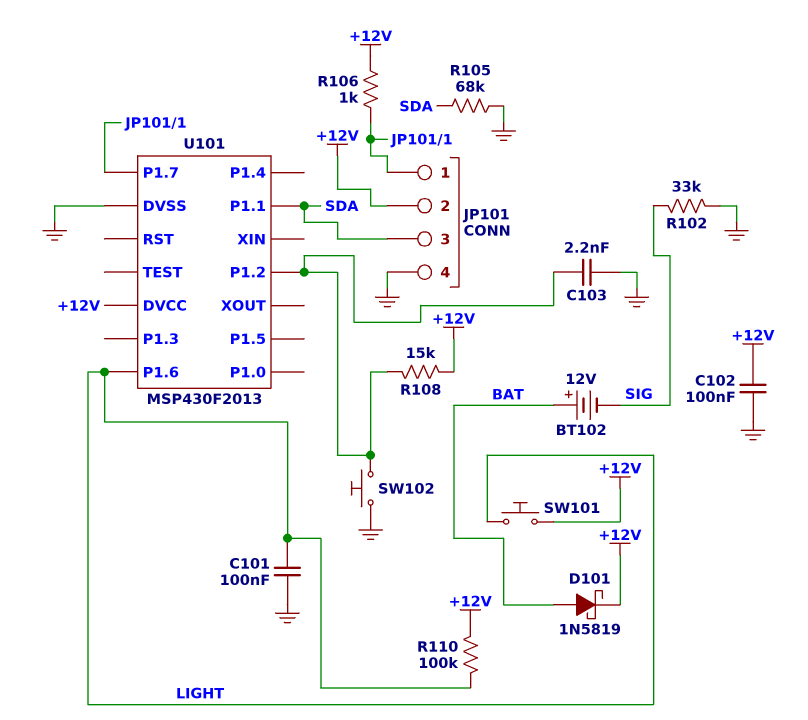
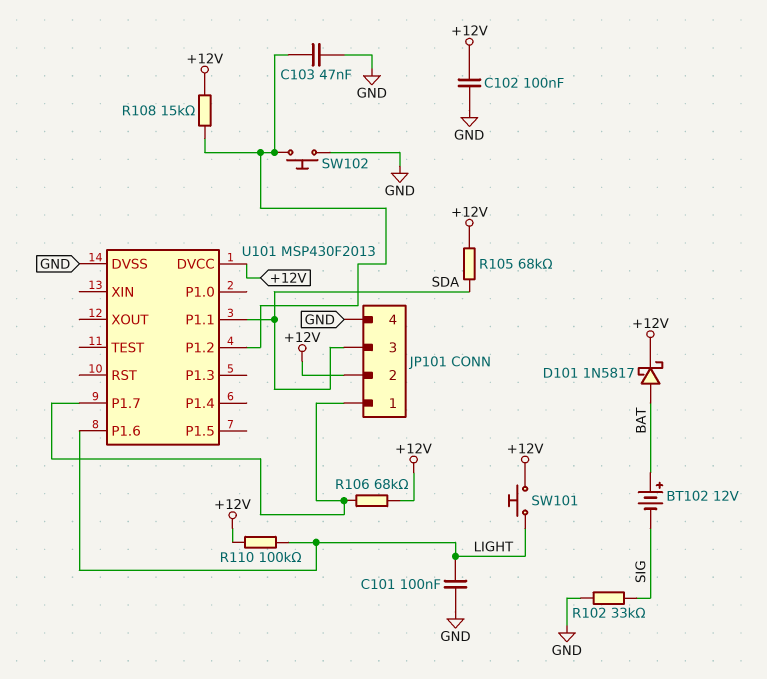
C103: 2.2nF (GND, U101/P1.2) -> 47nF (GND, U101/P1.2)
D101: schottky 1N5819 (A BAT, K +12V) -> schottky 1N5817 (A BAT, K +12V)
R105: 68k (GND, SDA) -> 68k (+12V, SDA)
R106: 1k (+12V, JP101/1) -> 68k (+12V, JP101/1)

